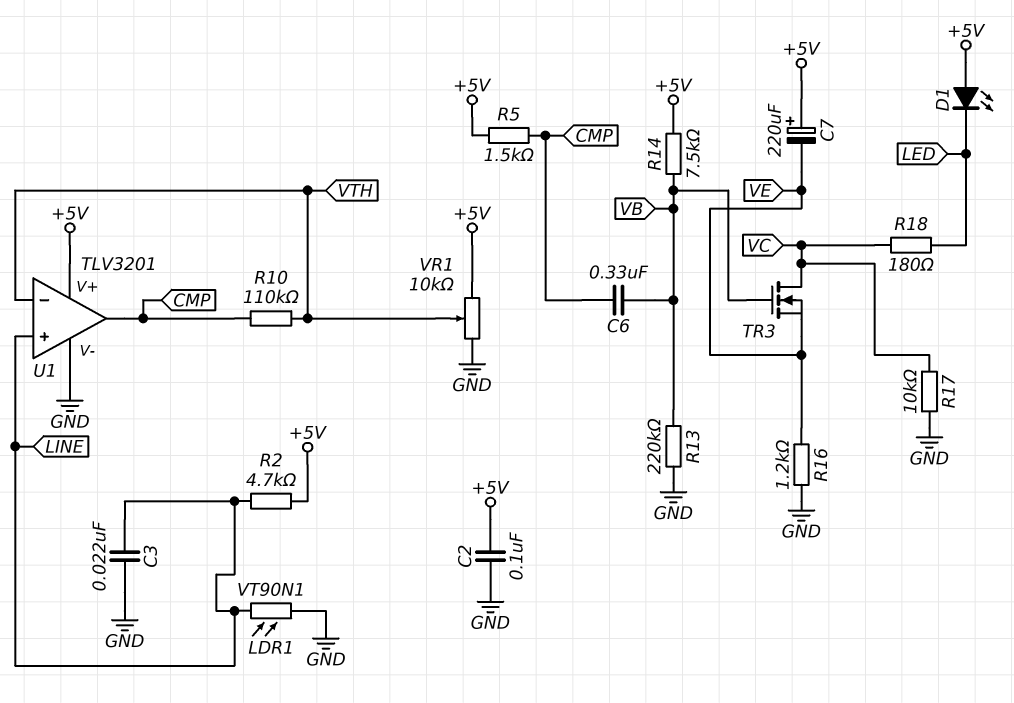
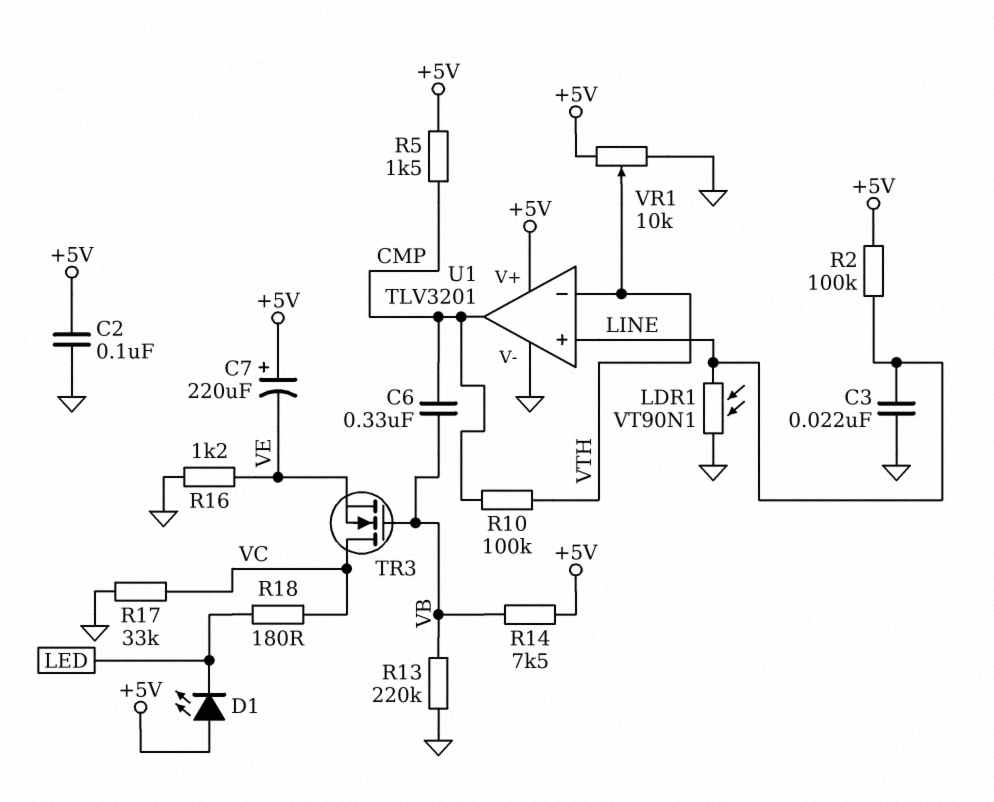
R2: 4.7k (+5V, LINE) -> 100k (+5V, LINE)
R10: 110k (CMP, VTH) -> 100k (CMP, VTH)
R17: 10k (GND, VC) -> 33k (GND, VC)

